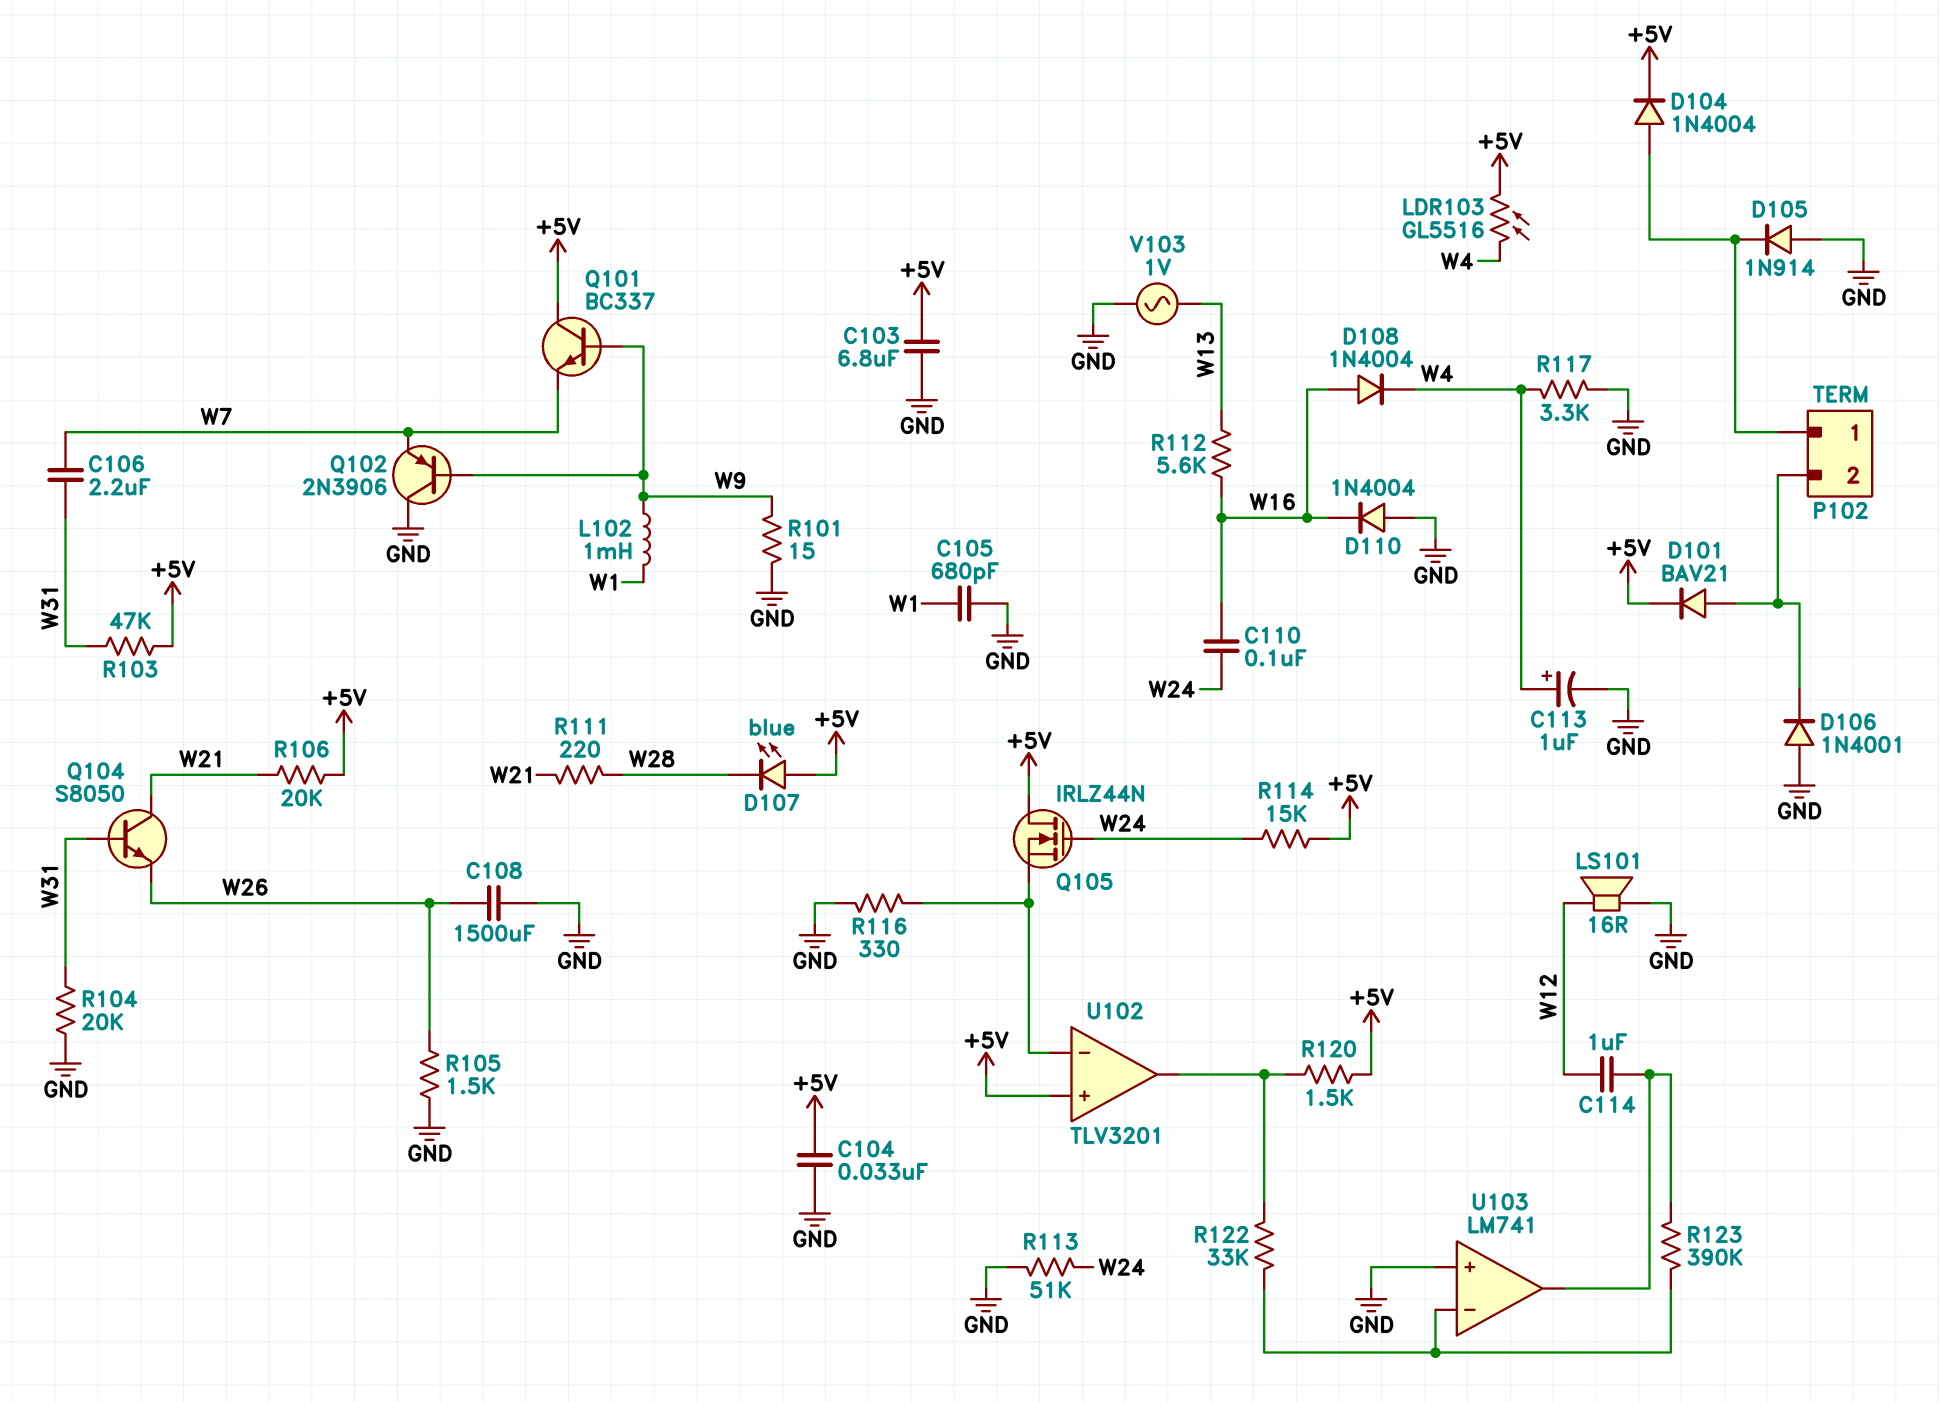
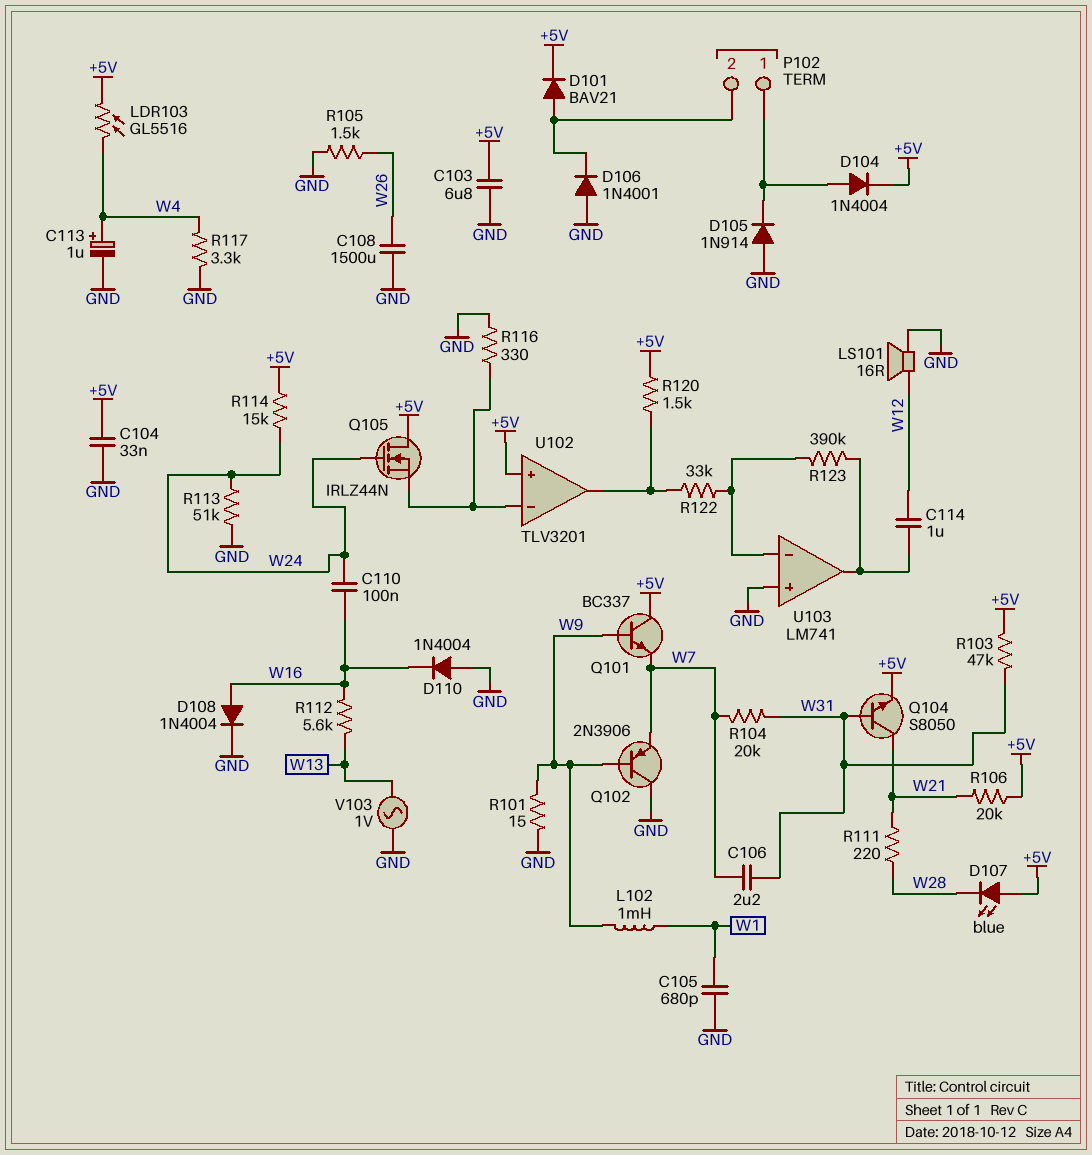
D108: diode 1N4004 (A W16, K W4) -> diode 1N4004 (A W16, K GND)
Q104: NPN S8050 (B W31, C W21, E W26) -> NPN S8050 (B W31, C W21, E +5V)
R104: 20k (GND, W31) -> 20k (W7, W31)

